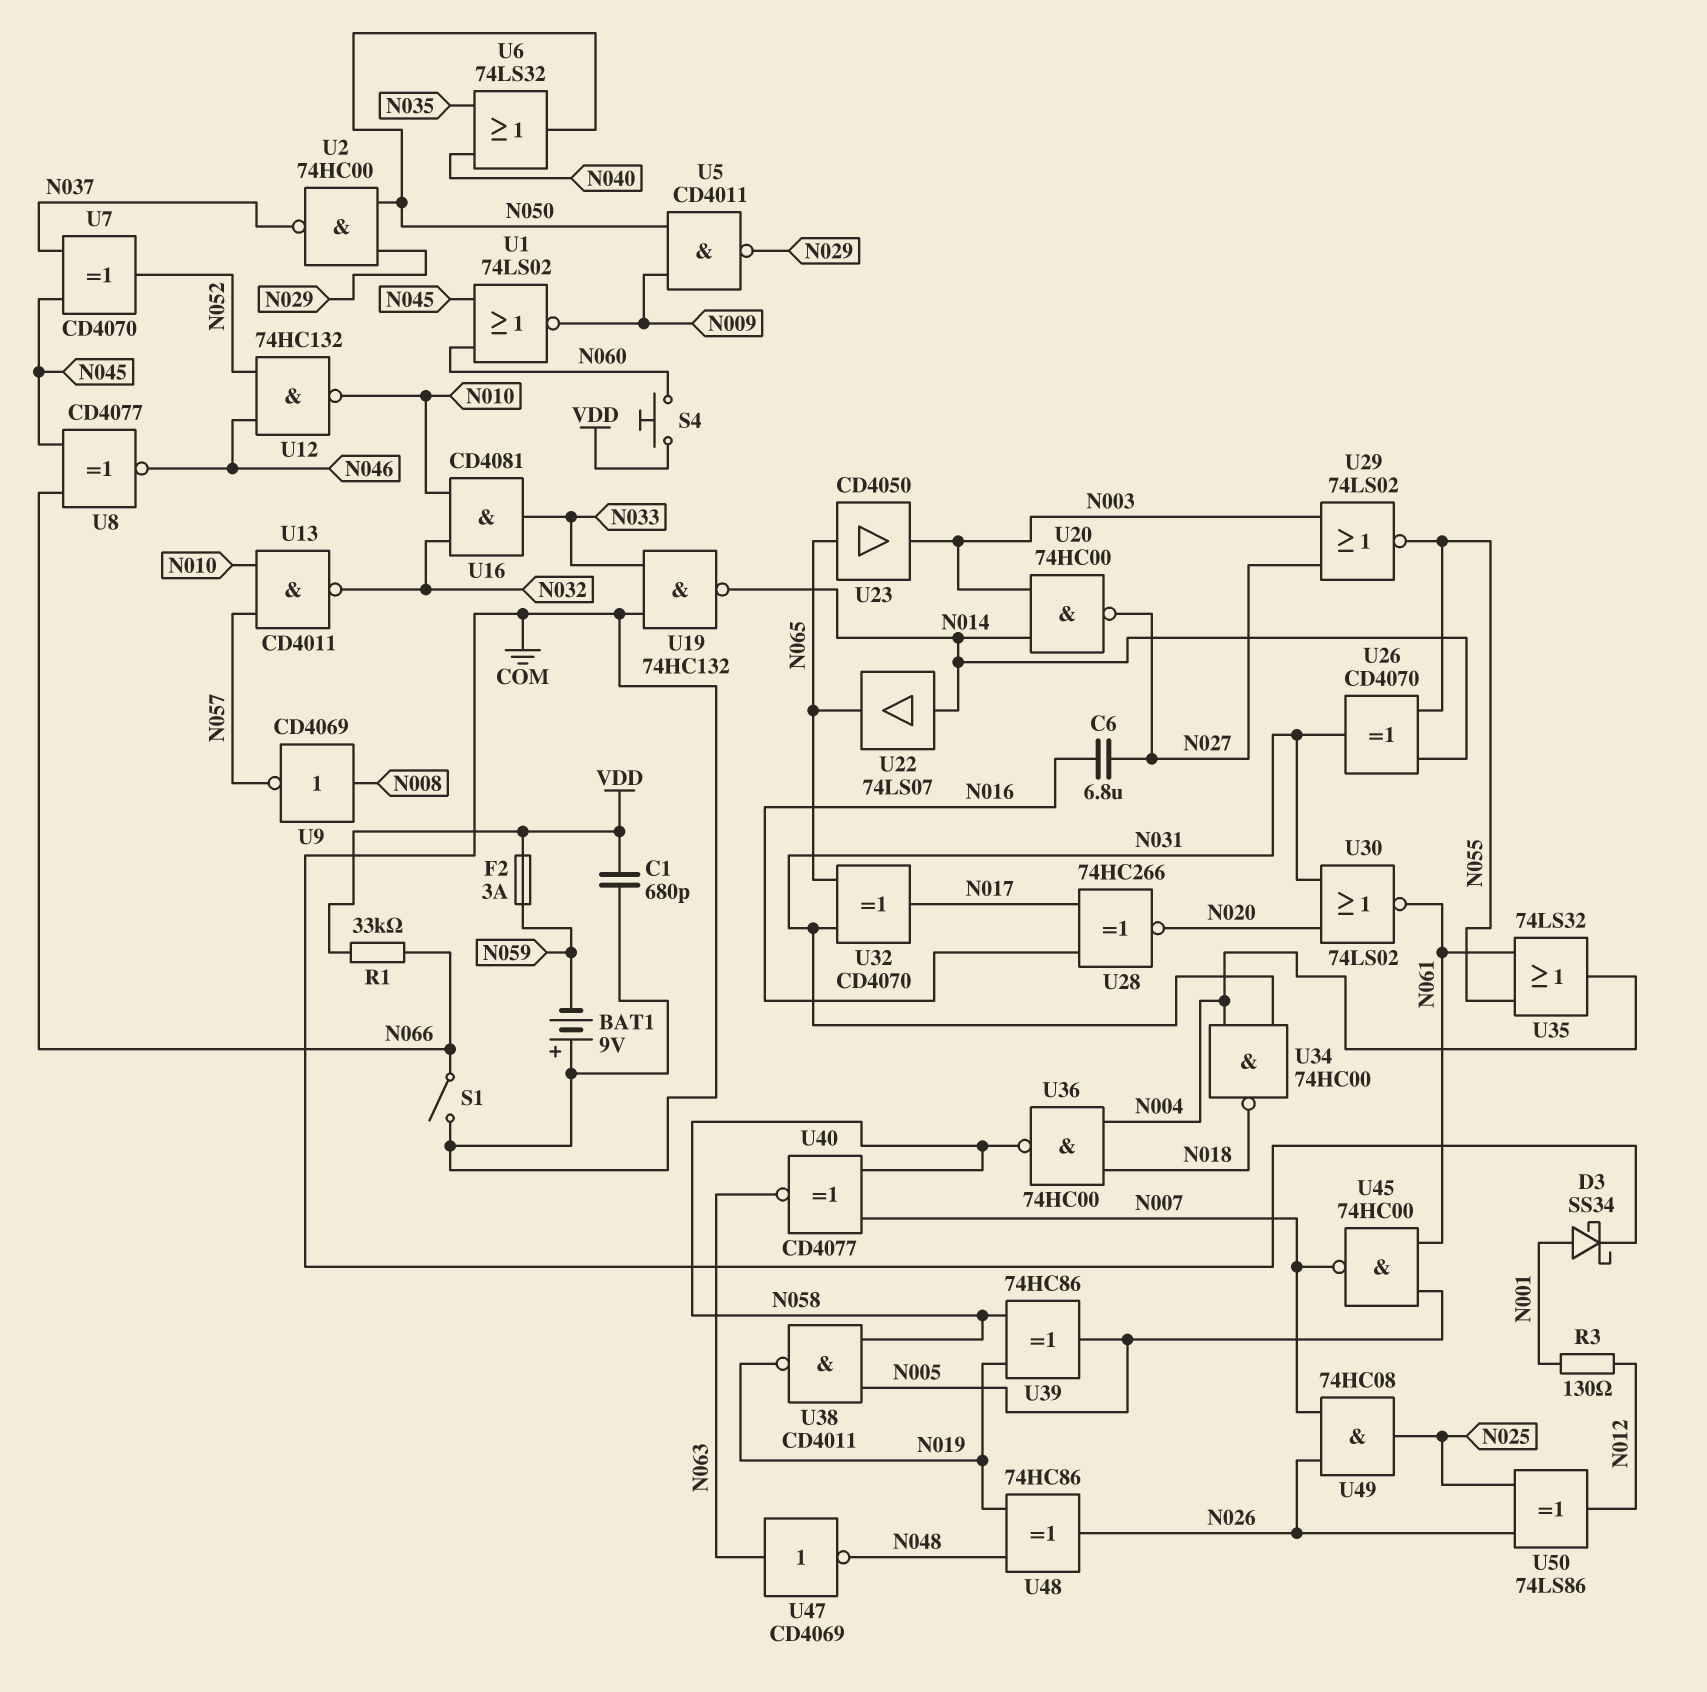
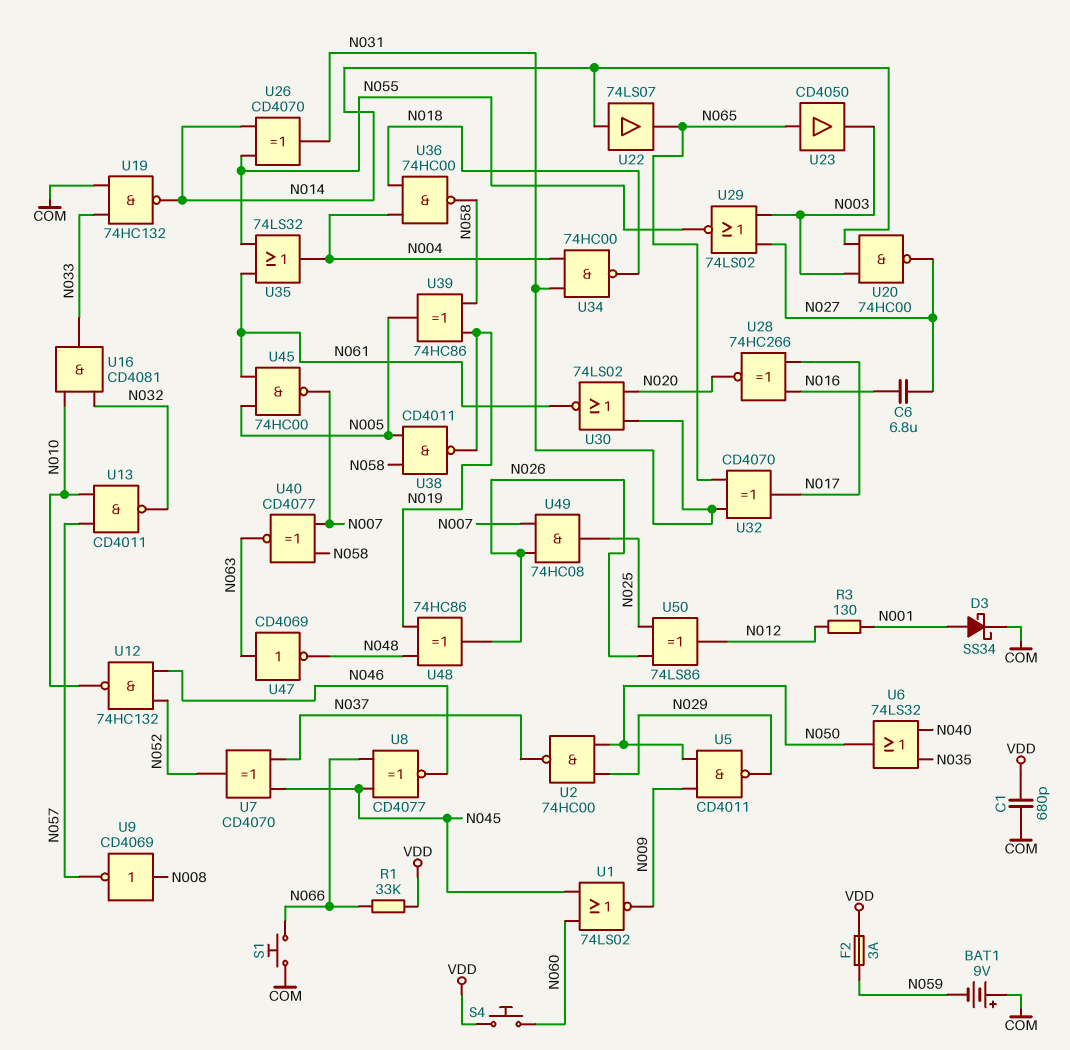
S1: switch (COM, N066) -> button (COM, N066)

